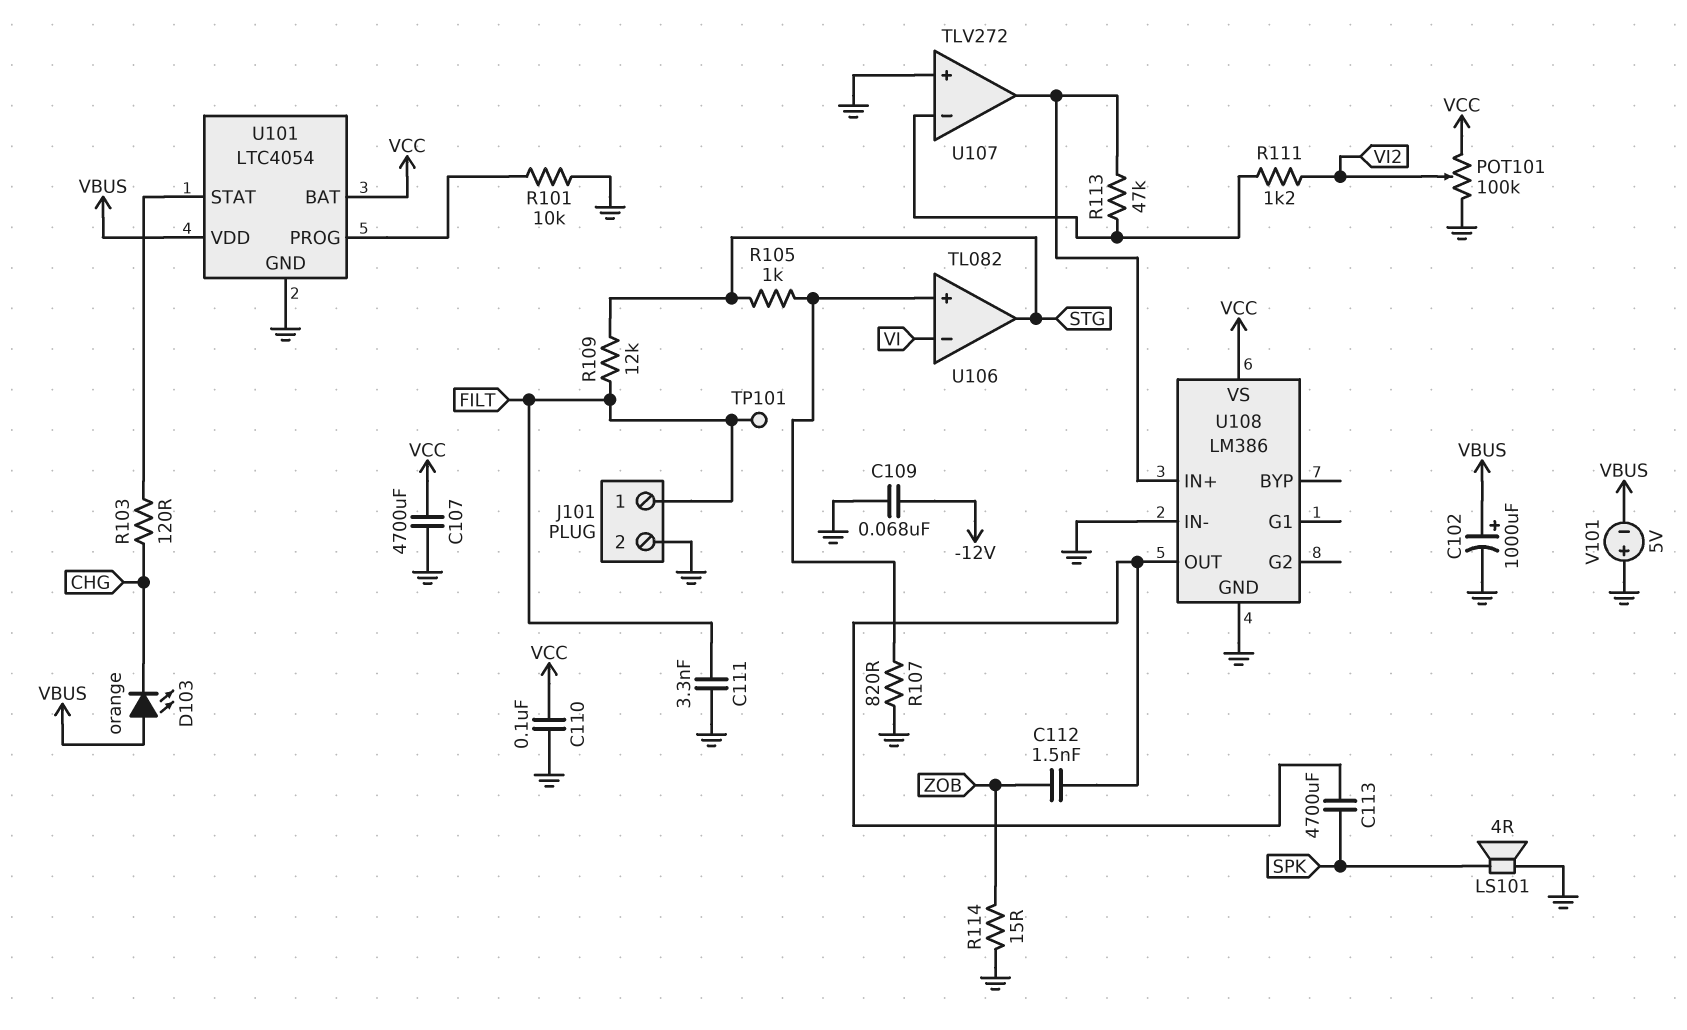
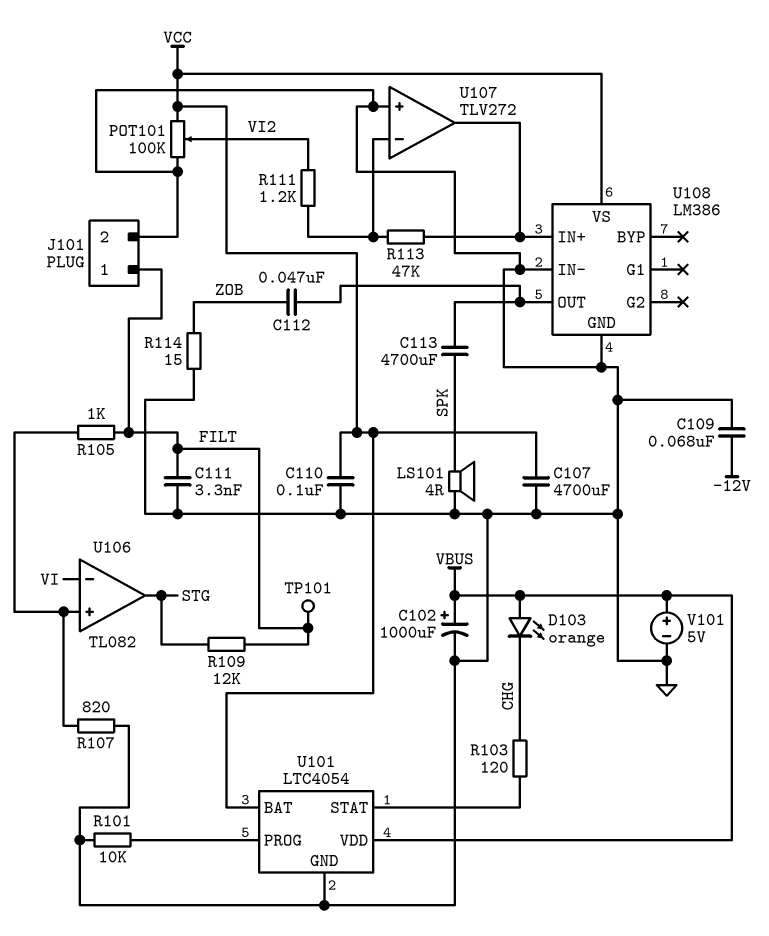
C112: 1.5nF (U108/OUT, ZOB) -> 47nF (U108/OUT, ZOB)
R105: 1k (STG, U106/in+) -> 1k (FILT, U106/in+)
V101: 5V (plus GND, minus VBUS) -> 5V (plus VBUS, minus GND)

